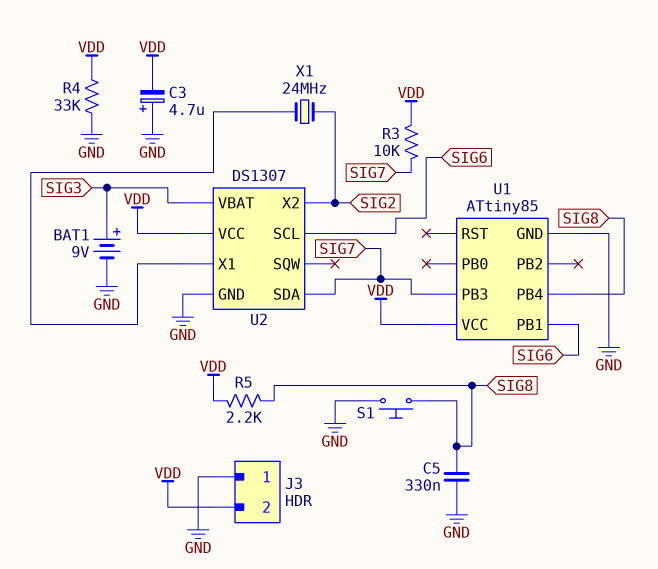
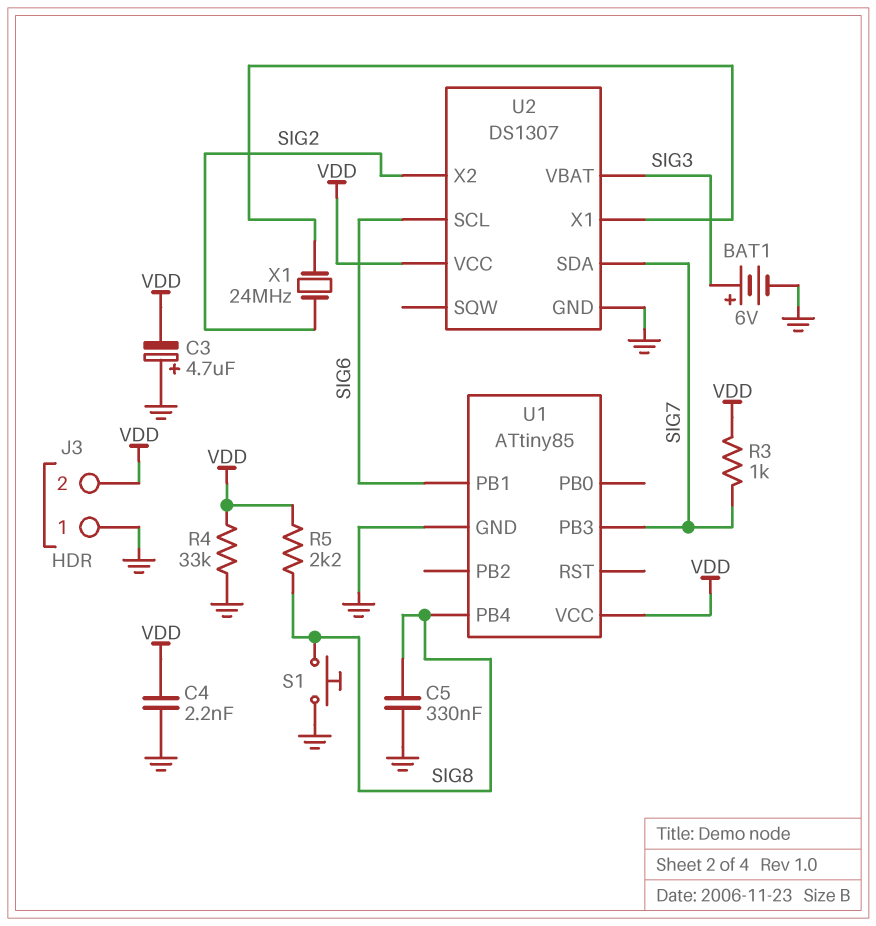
BAT1: 9V (plus SIG3, minus GND) -> 6V (plus SIG3, minus GND)
C4: none -> 2.2nF (GND, VDD)
R3: 10k (SIG7, VDD) -> 1k (SIG7, VDD)

